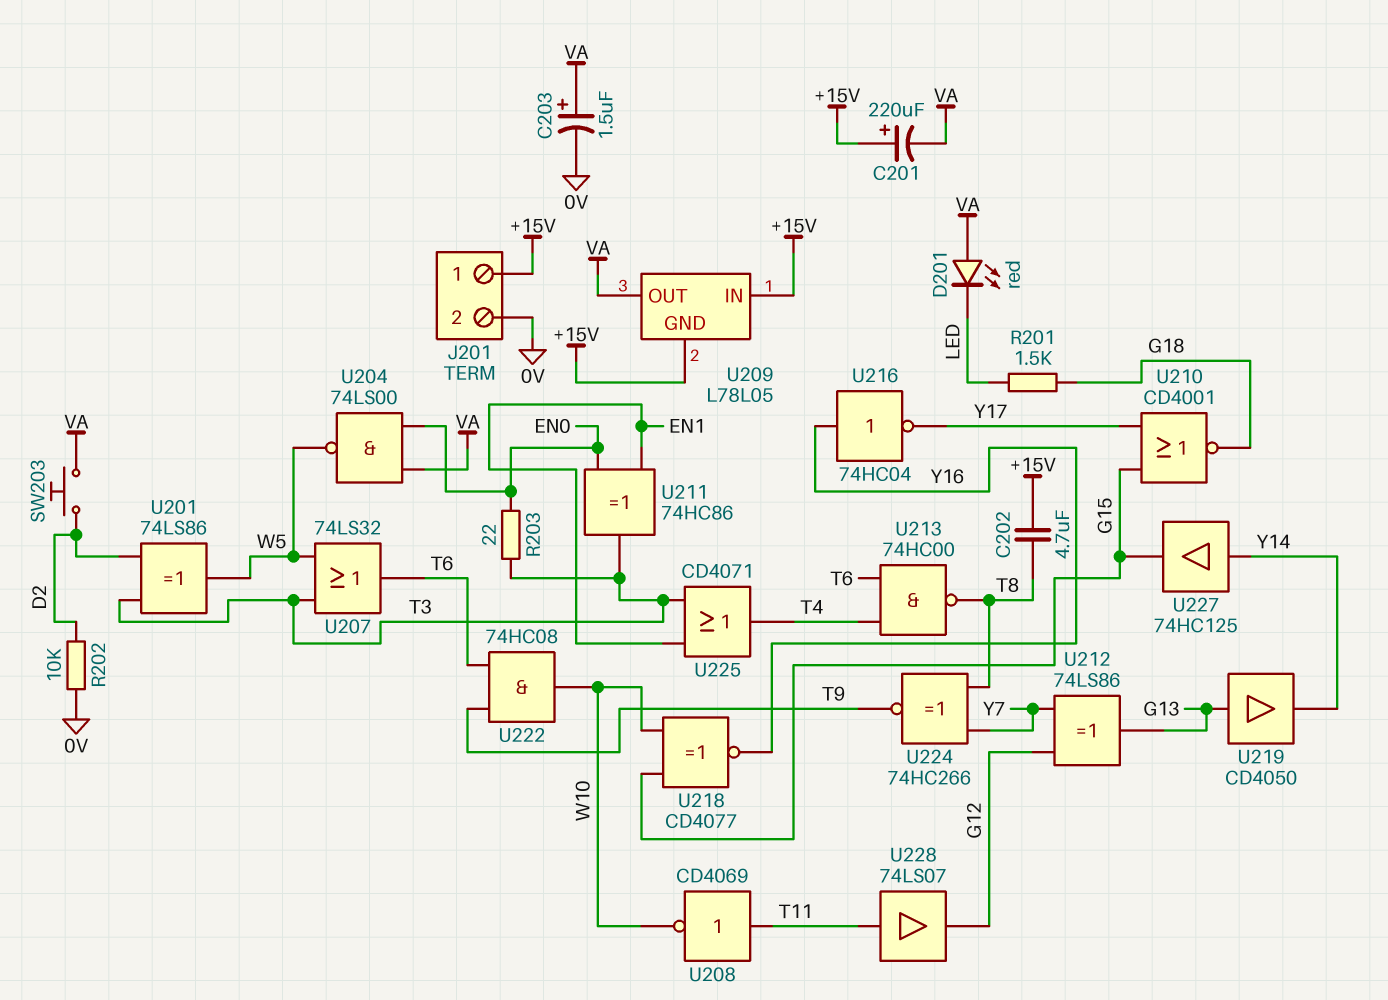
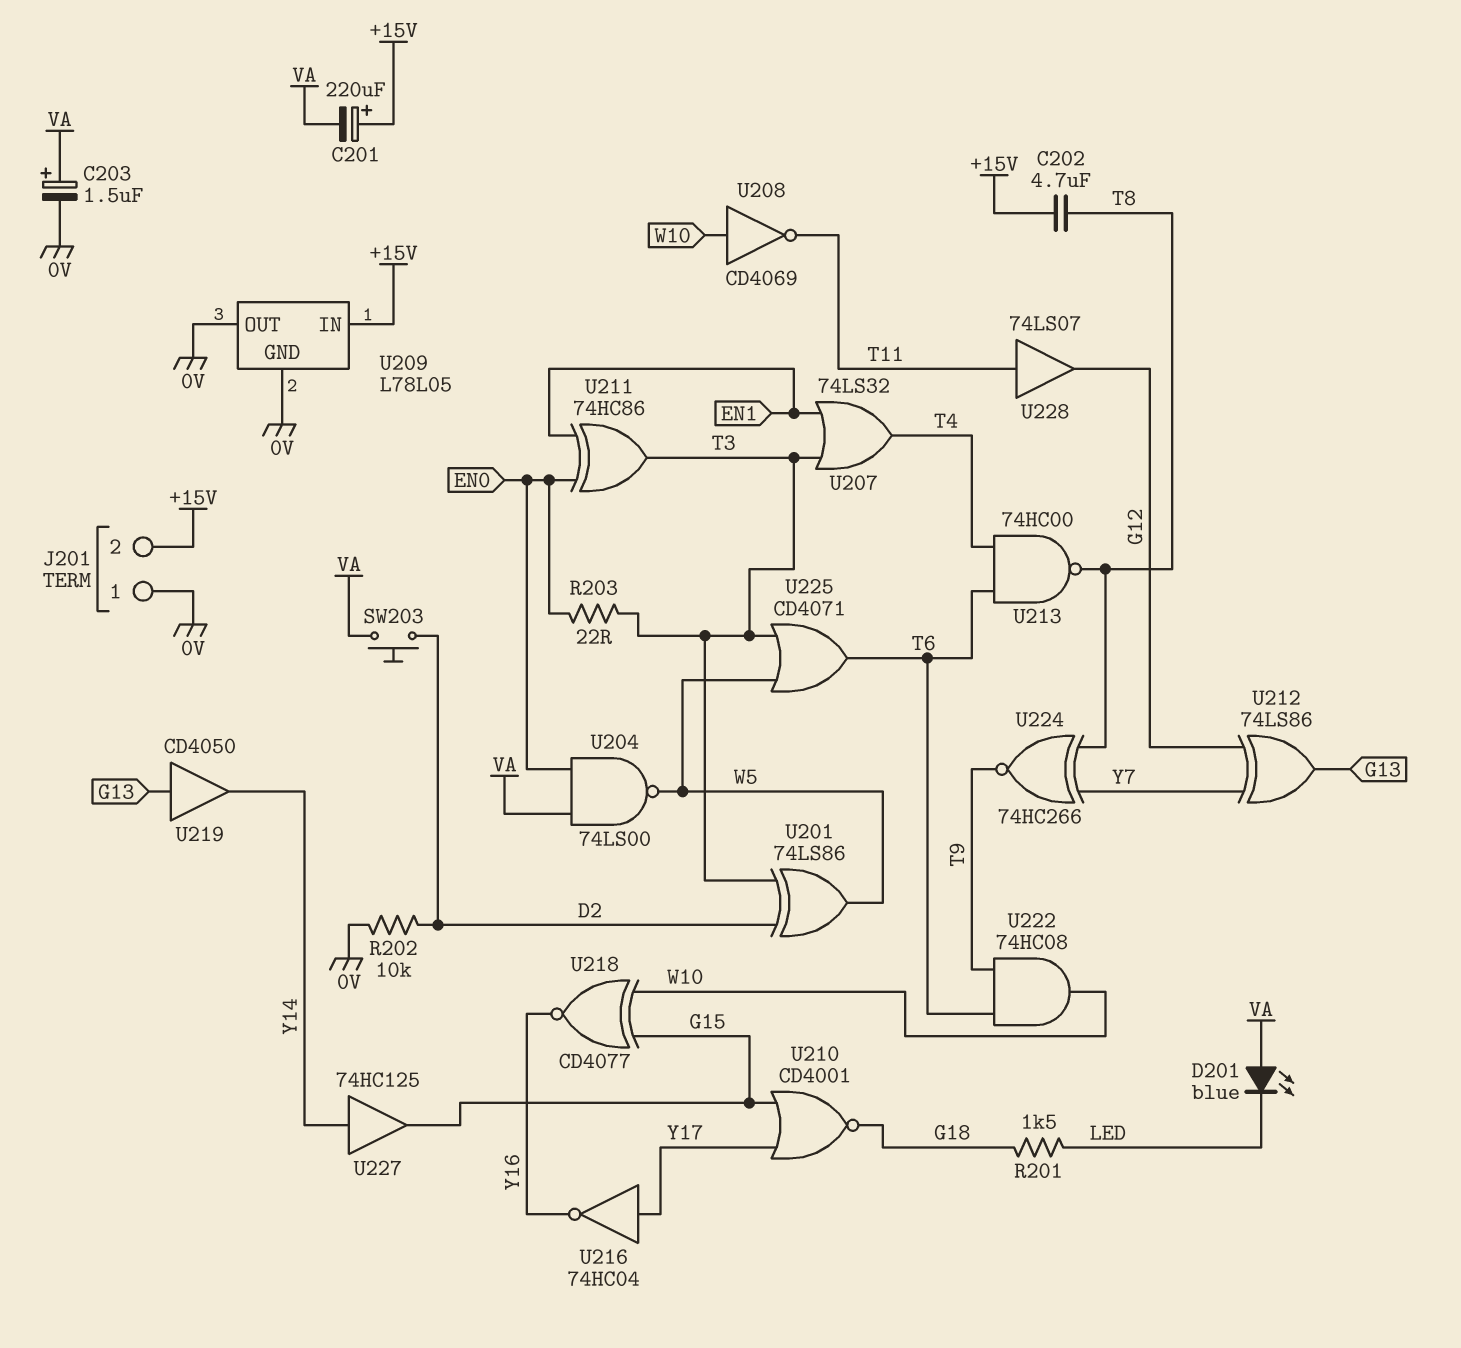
D201: LED red (A VA, K LED) -> LED blue (A VA, K LED)
J201 pin 1: +15V -> 0V
J201 pin 2: 0V -> +15V
U207: OR 74LS32 (in T3, in W5, out T6) -> OR 74LS32 (in EN1, in T3, out T4)
U208: NOT CD4069 (in T11, out W10) -> NOT CD4069 (in W10, out T11)
U209 pin GND: +15V -> 0V
U209 pin OUT: VA -> 0V
U216: NOT 74HC04 (in Y16, out Y17) -> NOT 74HC04 (in Y17, out Y16)
U225: OR CD4071 (in EN1, in T3, out T4) -> OR CD4071 (in T3, in W5, out T6)

